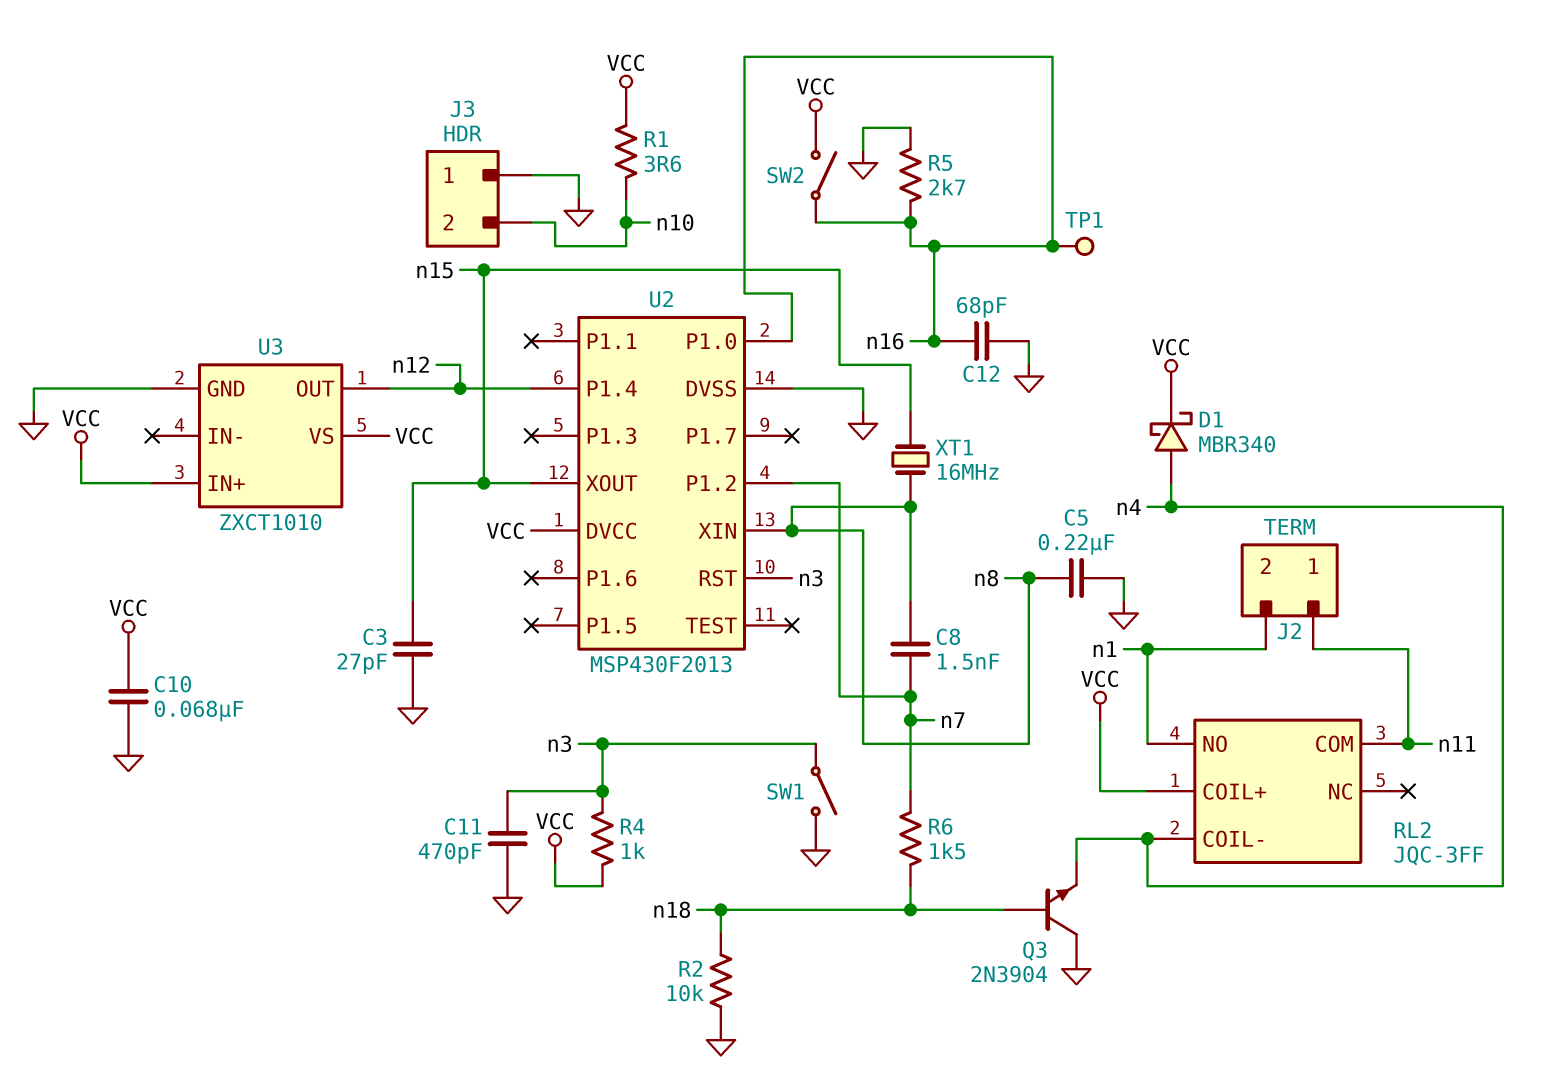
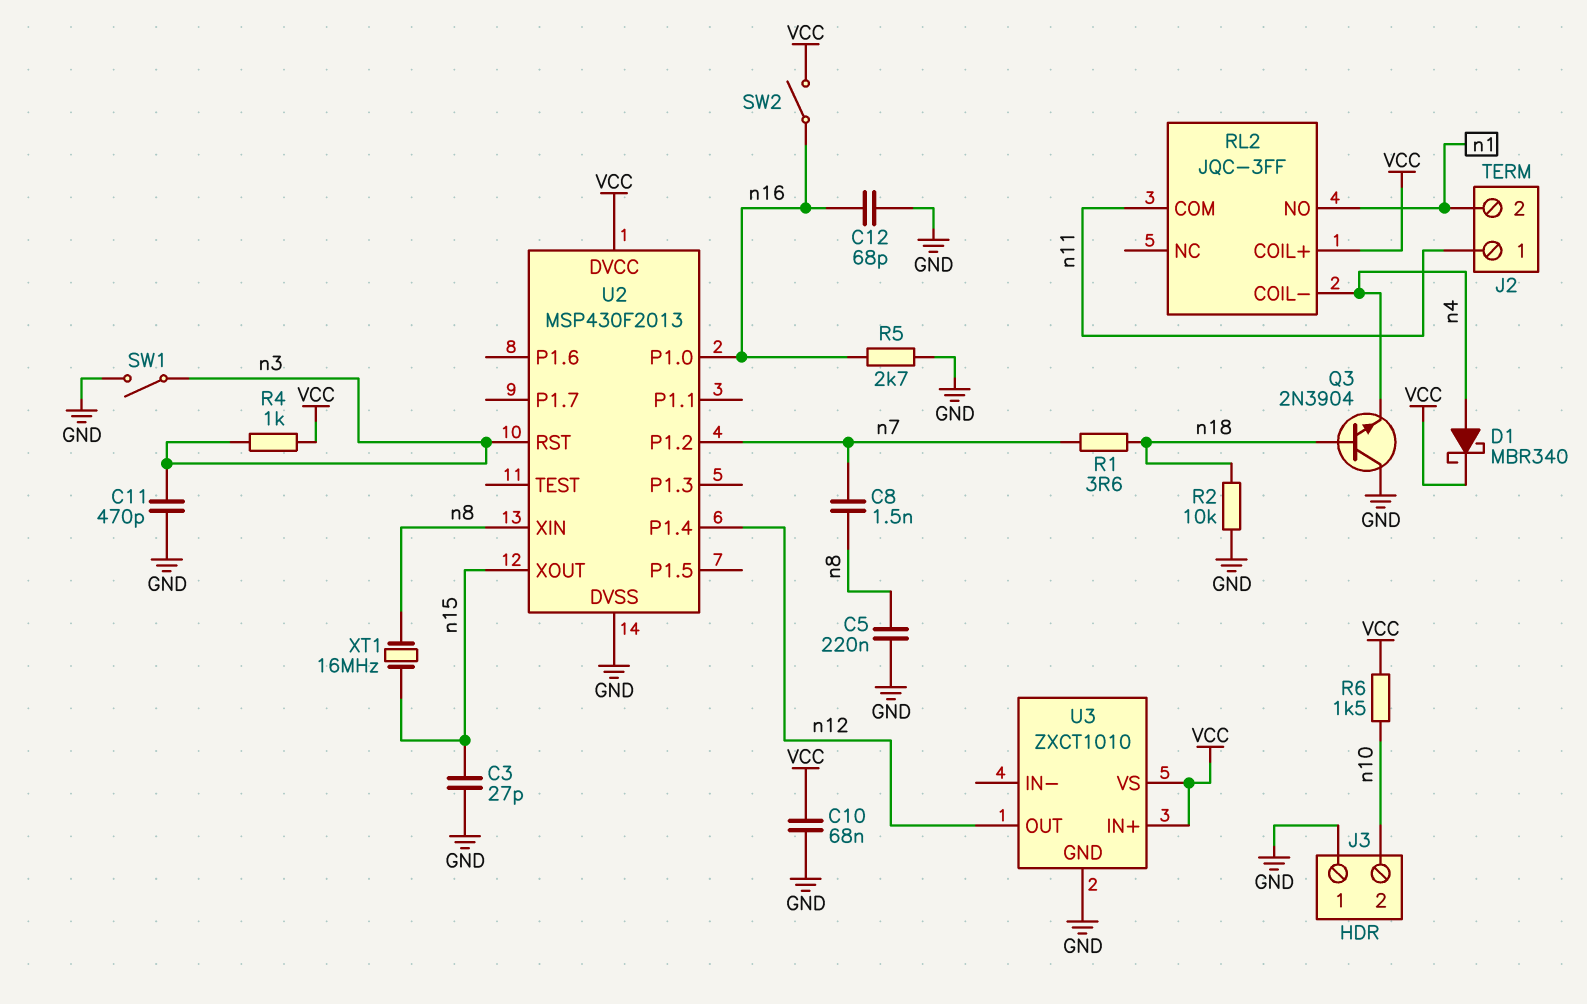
R1: 3.6 (VCC, n10) -> 3.6 (n7, n18)
R6: 1.5k (n7, n18) -> 1.5k (VCC, n10)
TP1: test point (n16) -> none

